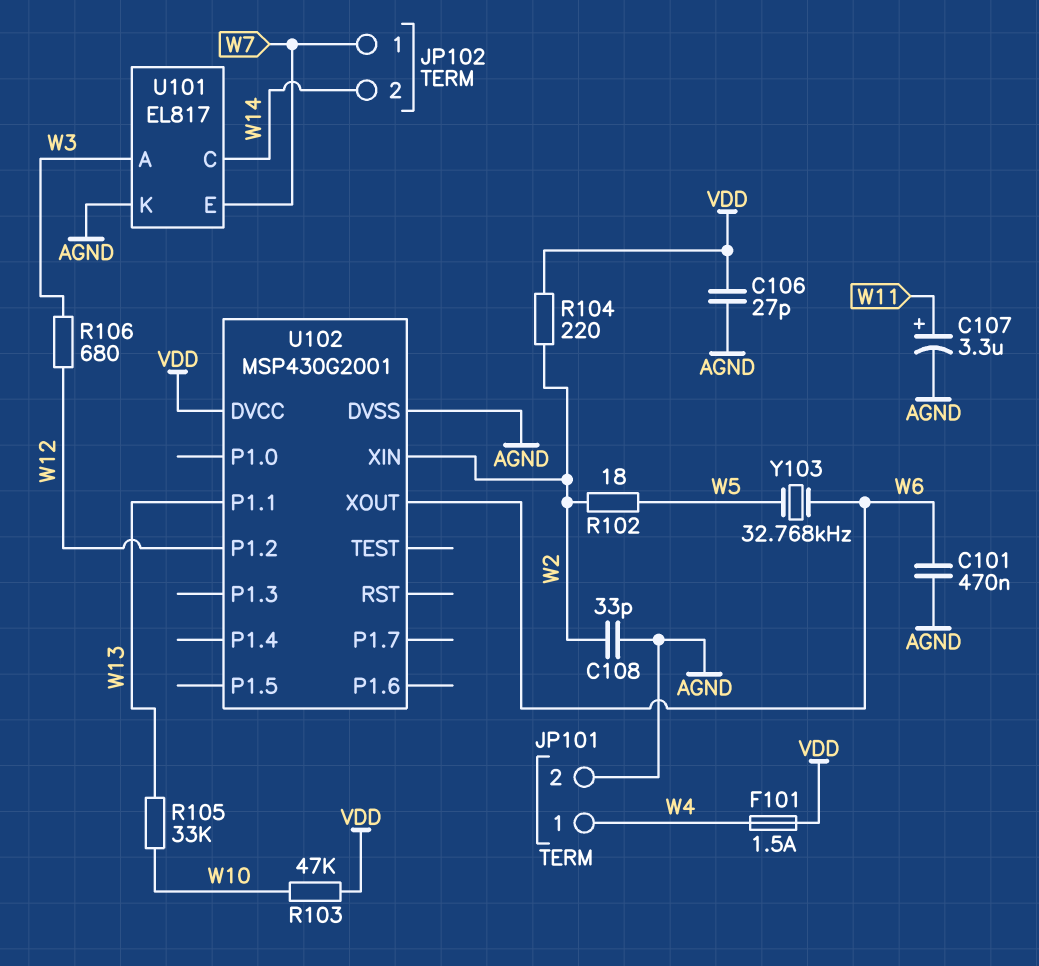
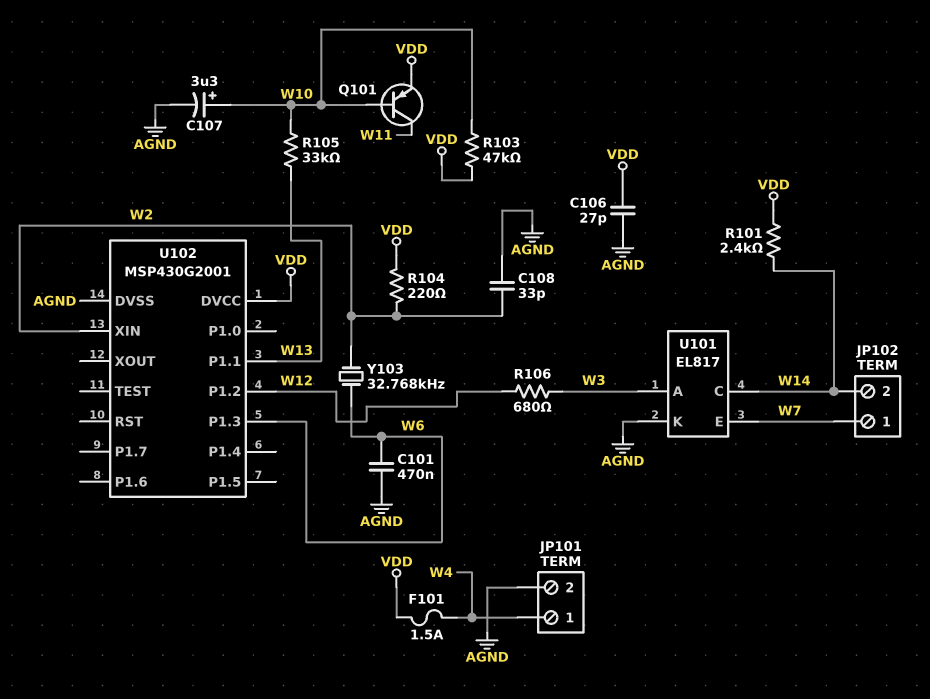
C107: 3.3uF (plus W11, minus AGND) -> 3.3uF (plus W10, minus AGND)
Q101: none -> PNP (B W10, C W11, E VDD)
R101: none -> 2.4k (VDD, W14)
R102: 18 (W2, W5) -> none
U102 pin P1.3: none -> W6
U102 pin XOUT: W6 -> none
Y103: 32.768kHz (W5, W6) -> 32.768kHz (W2, W6)

